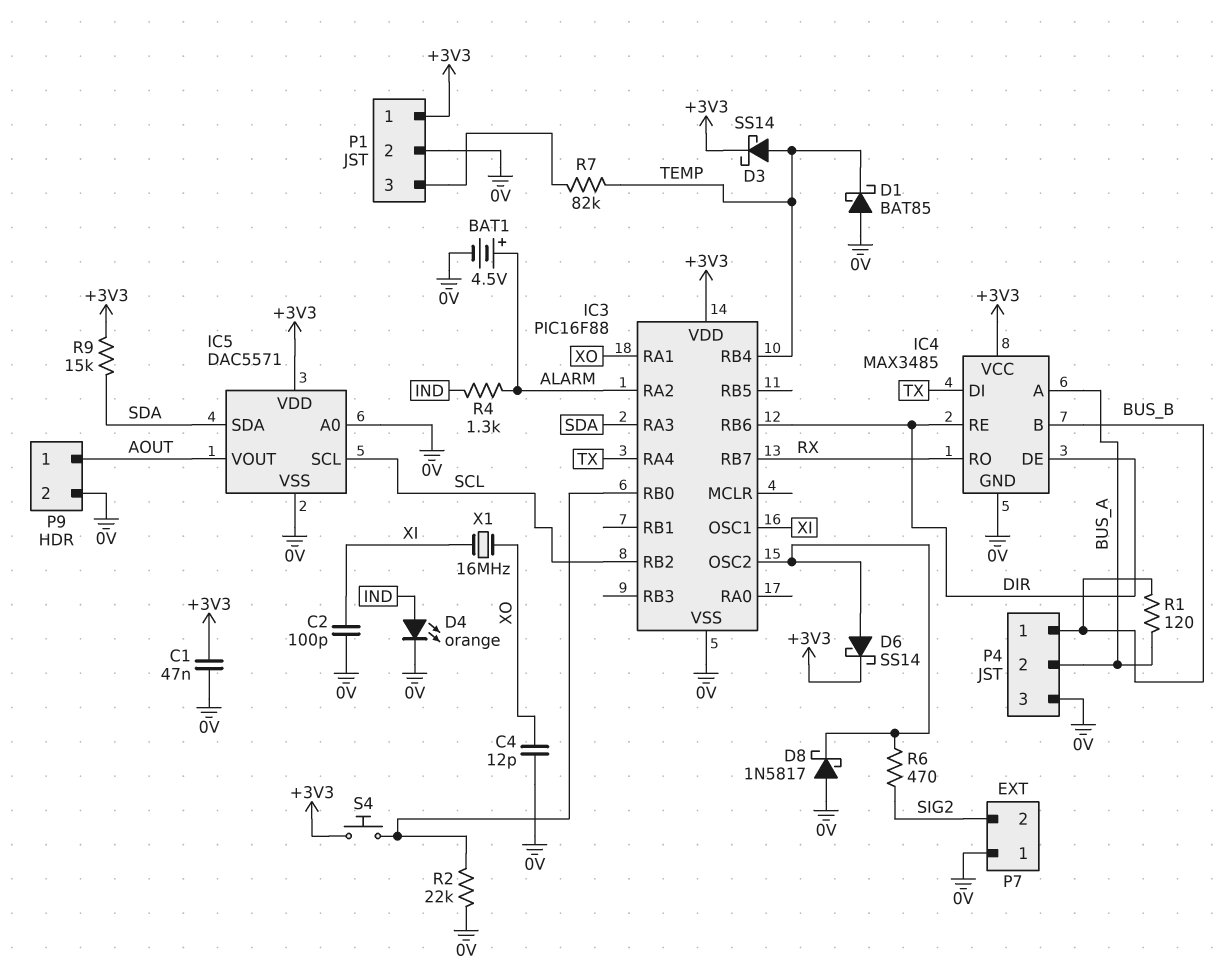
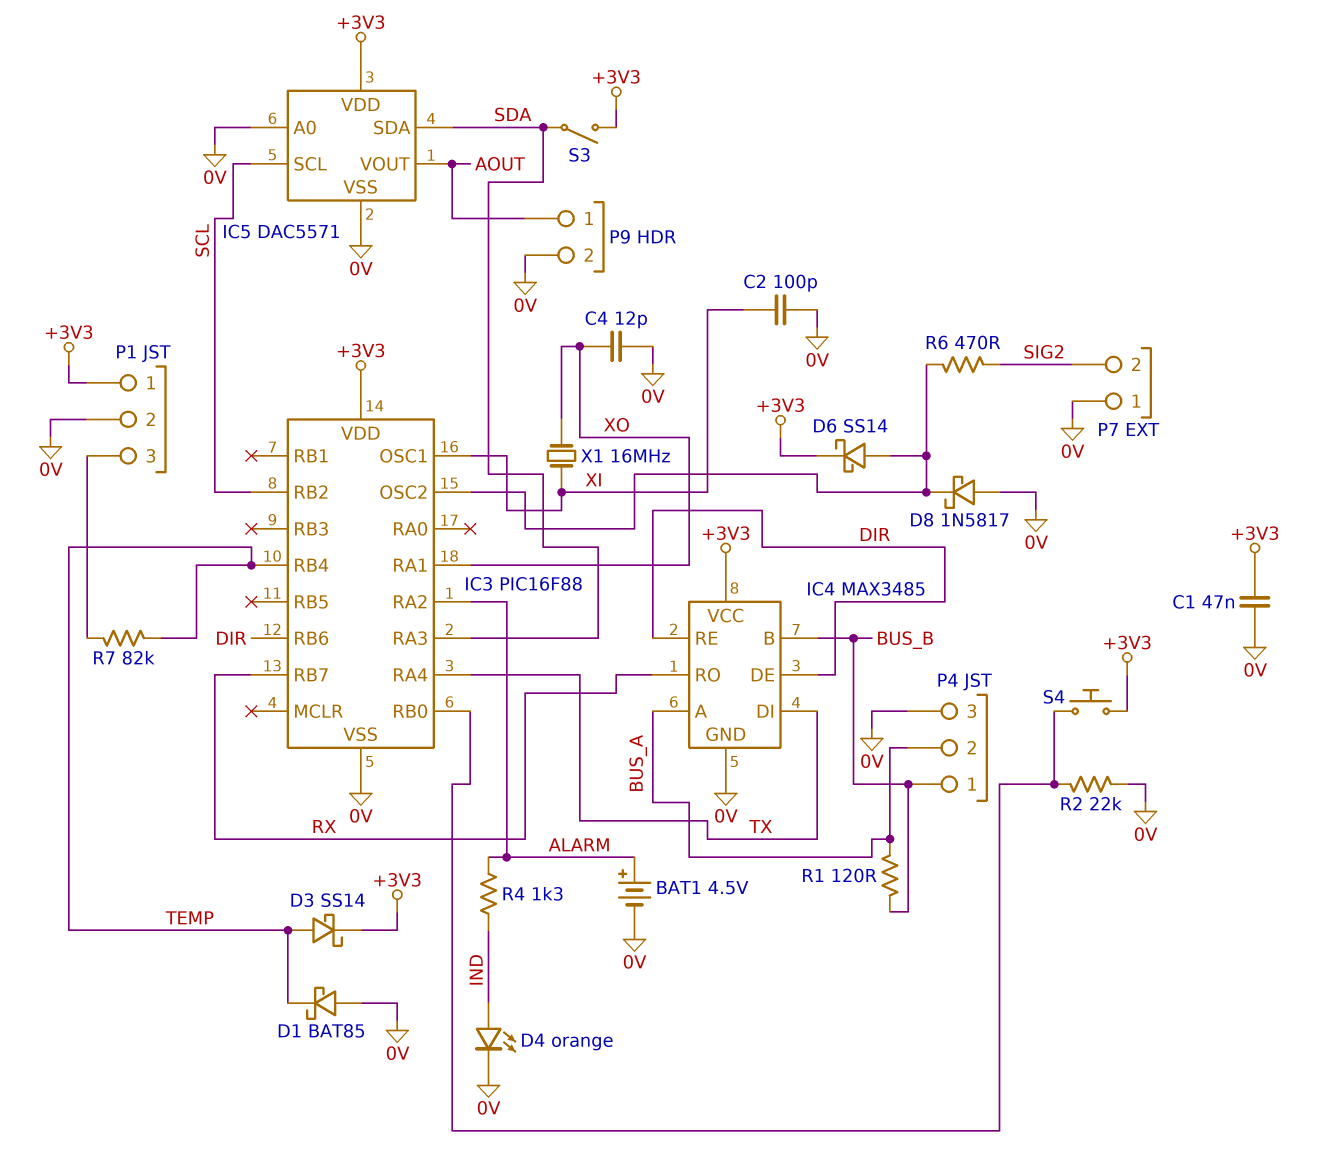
R9: 15k (+3V3, SDA) -> none
S3: none -> switch (+3V3, SDA)

